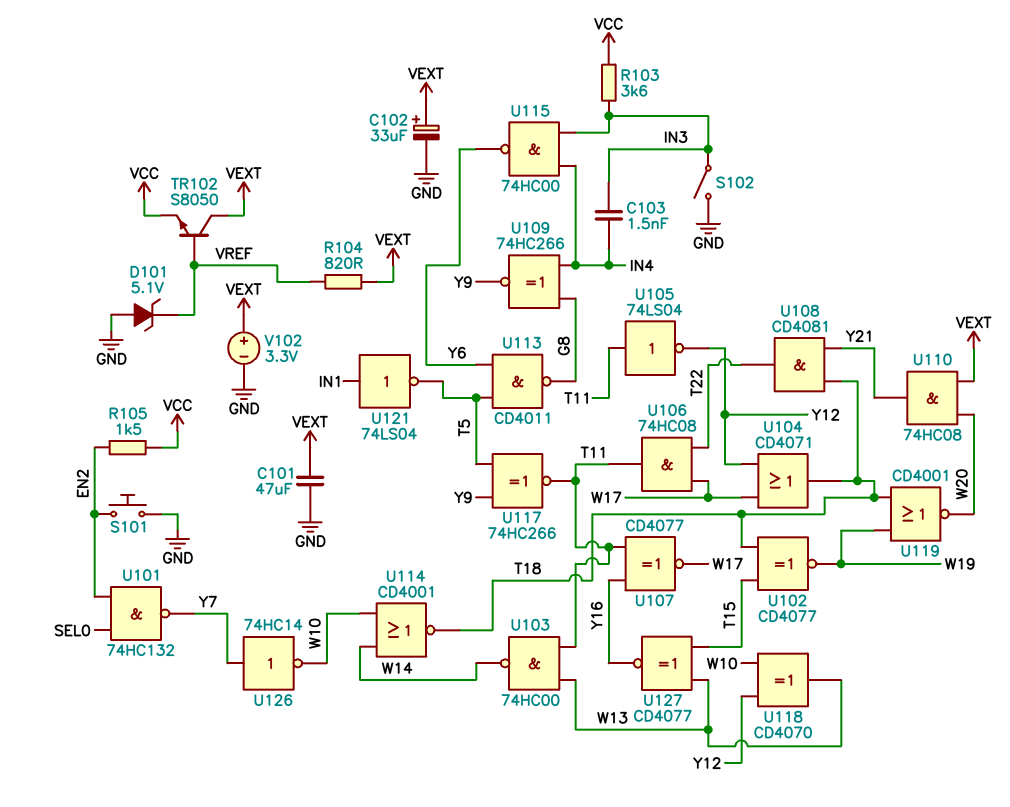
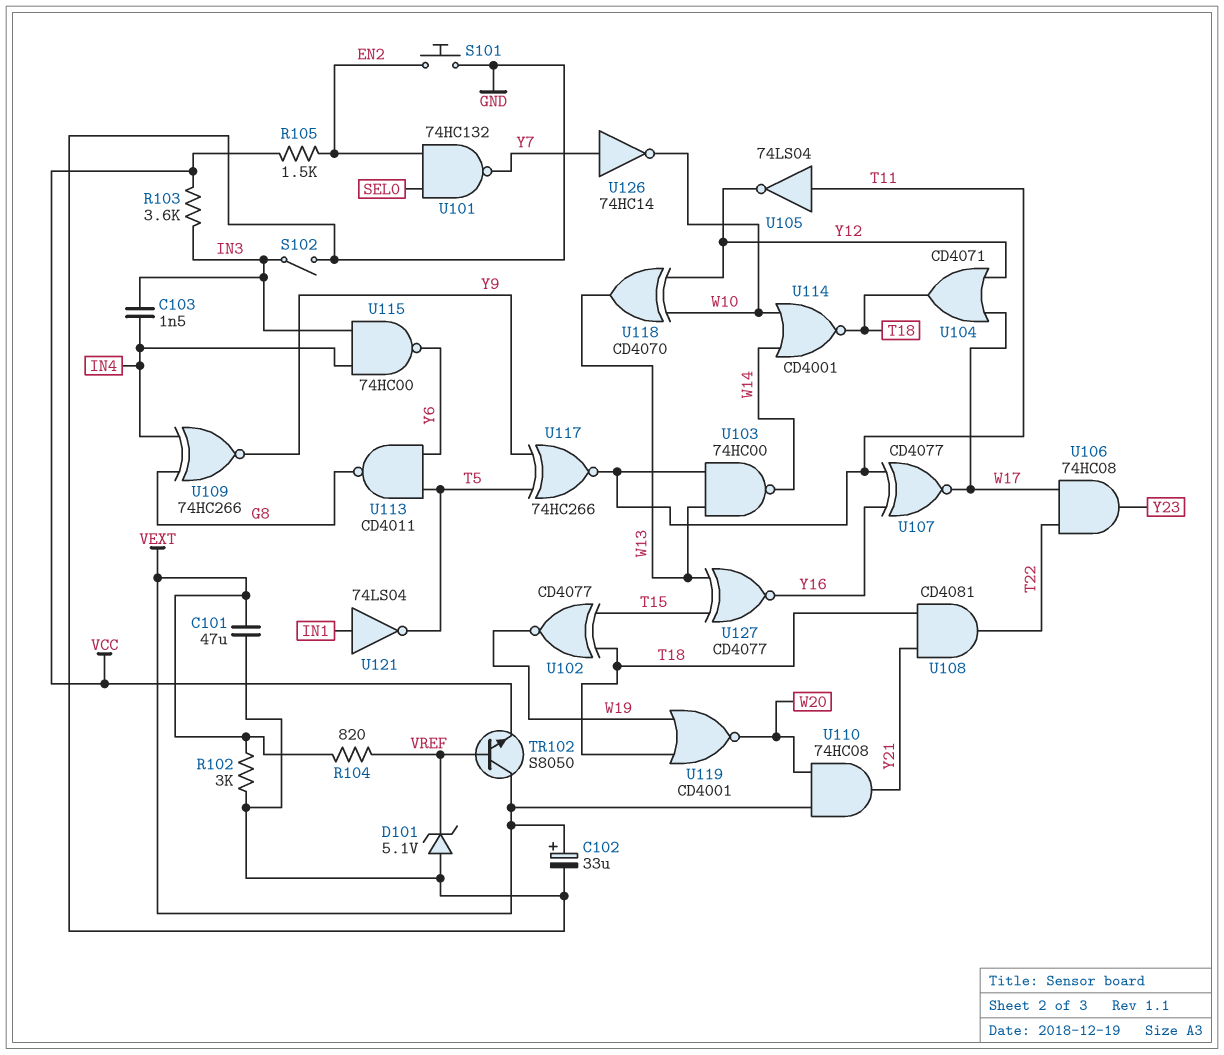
R102: none -> 3k (GND, VEXT)
U106: AND 74HC08 (in T22, in W17, out T11) -> AND 74HC08 (in T22, in W17, out Y23)
V102: 3.3V (plus VEXT, minus GND) -> none

